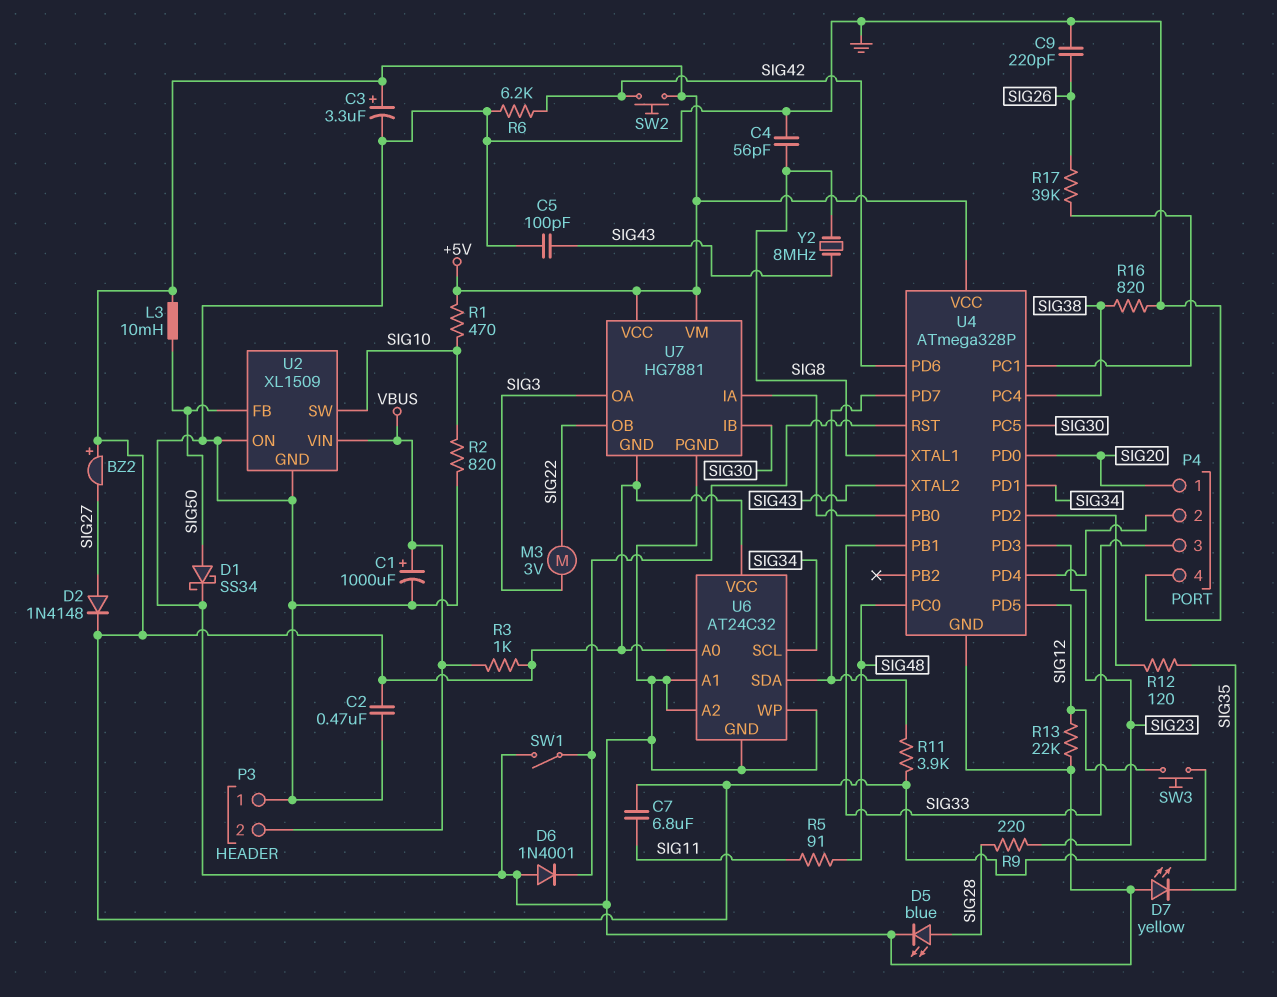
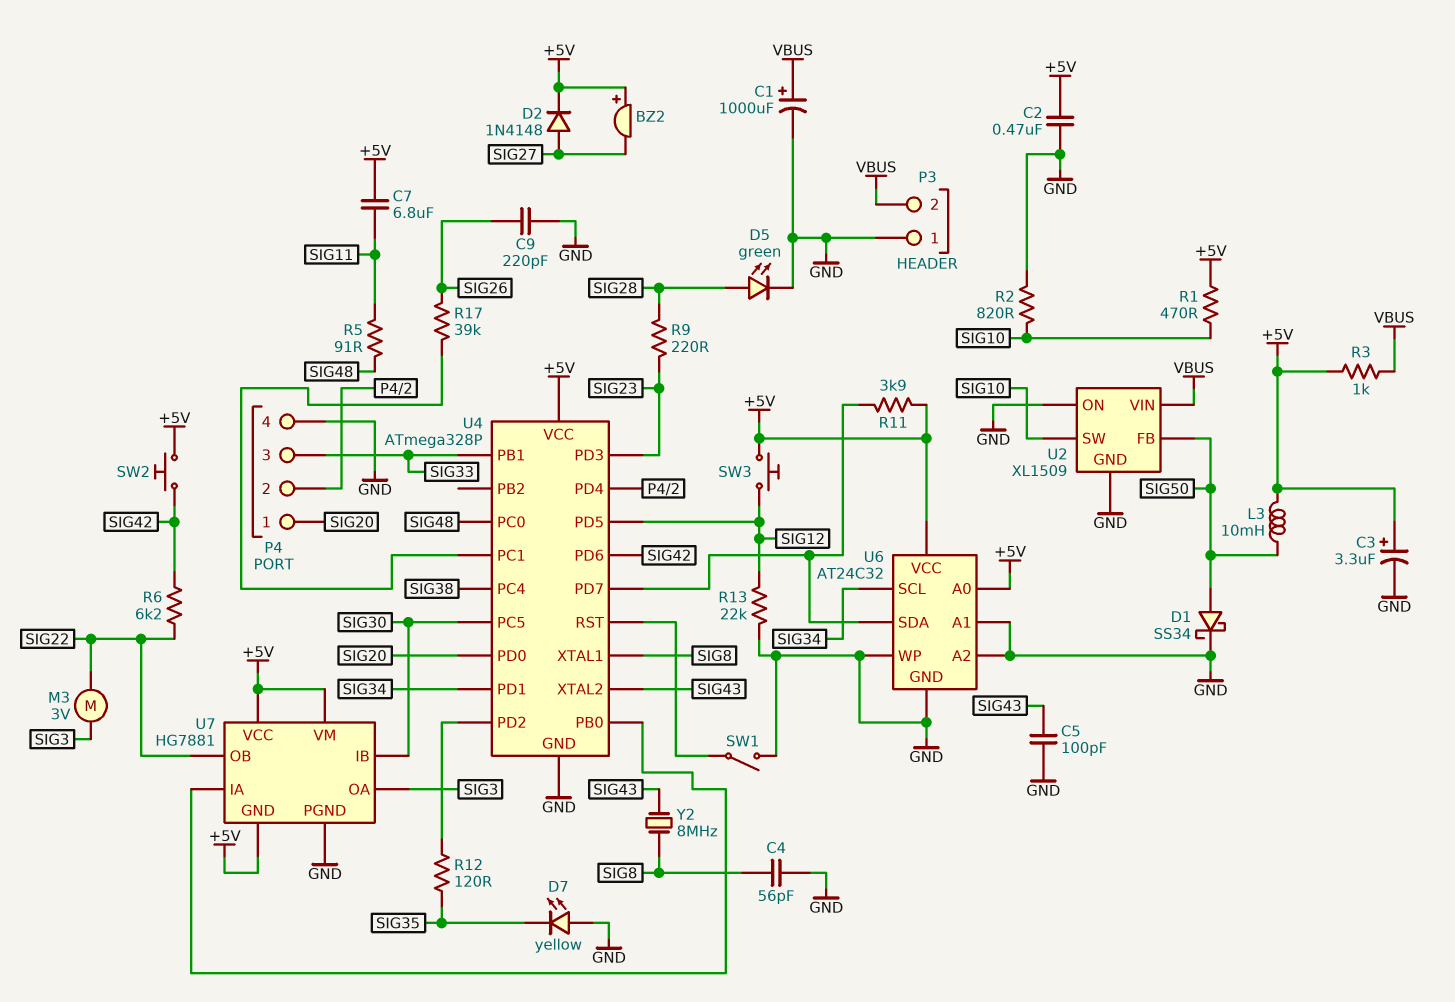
D5: LED blue (A SIG28, K GND) -> LED green (A SIG28, K GND)
D6: diode 1N4001 (A GND, K U4/RST) -> none
R6: 6.2k (GND, SIG42) -> 6.2k (SIG22, SIG42)
R16: 820 (GND, SIG38) -> none

